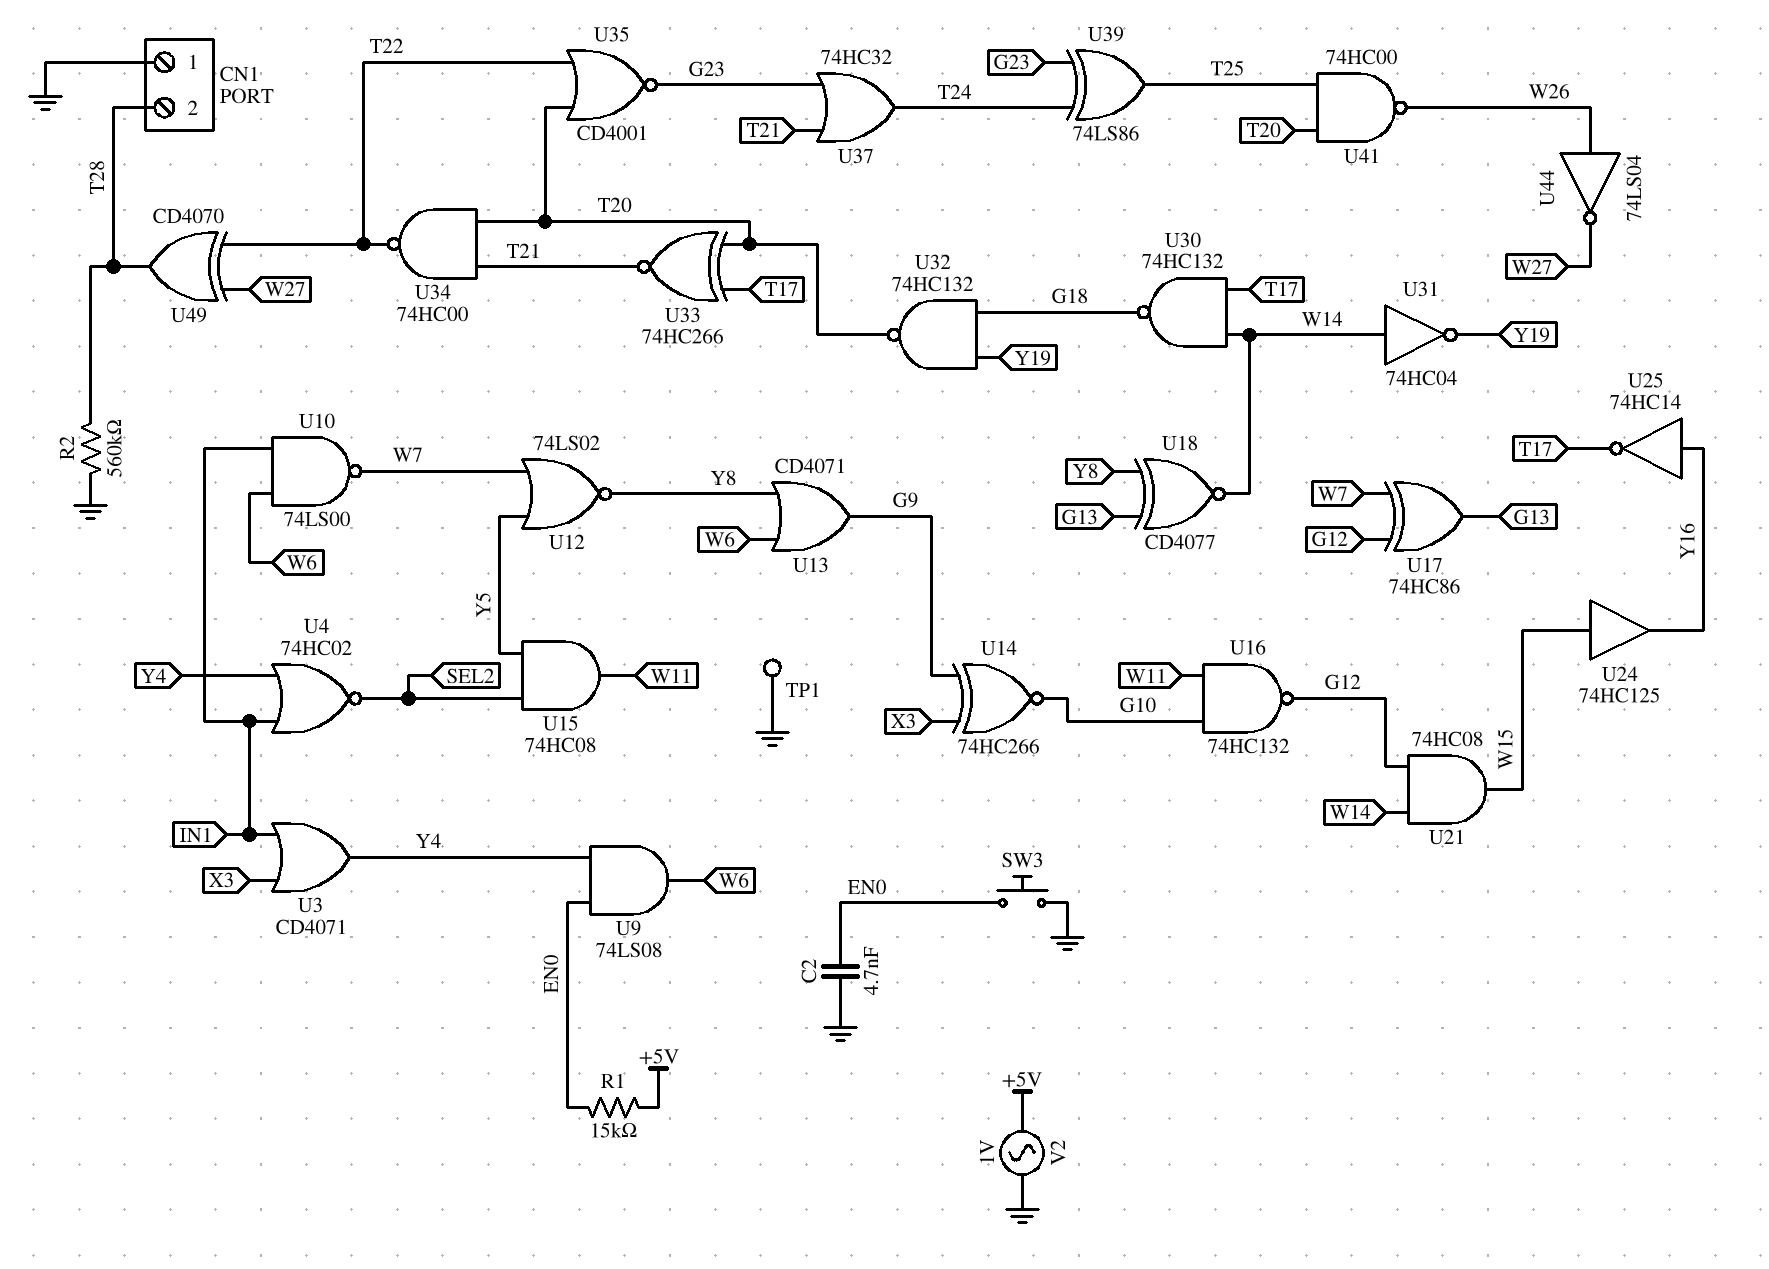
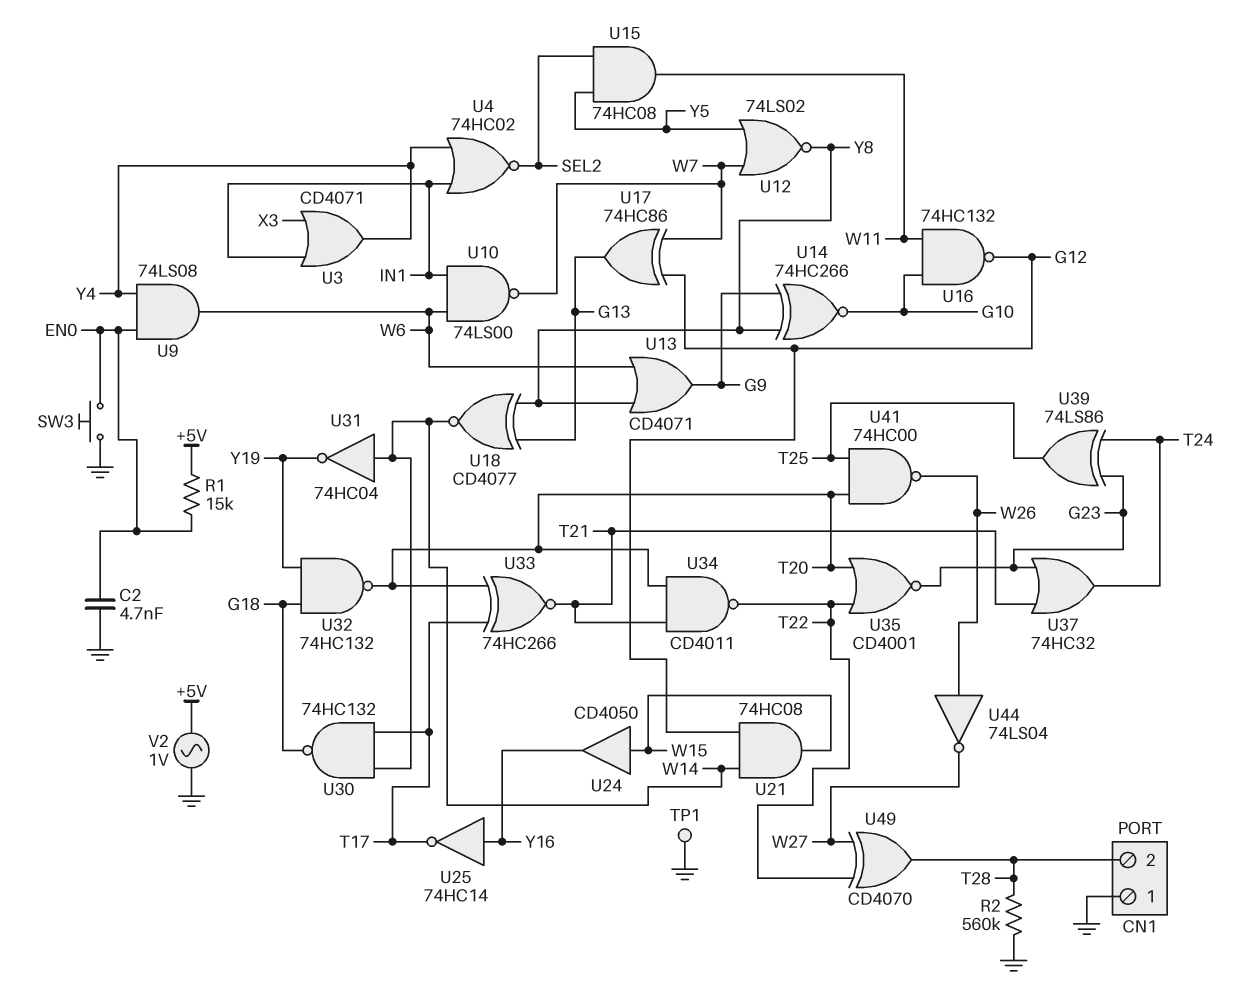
U14: XNOR 74HC266 (in G9, in X3, out G10) -> XNOR 74HC266 (in G9, in Y8, out G10)
U24: buffer 74HC125 (in W15, out Y16) -> buffer CD4050 (in W15, out Y16)
U34: NAND 74HC00 (in T20, in T21, out T22) -> NAND CD4011 (in T20, in T21, out T22)

